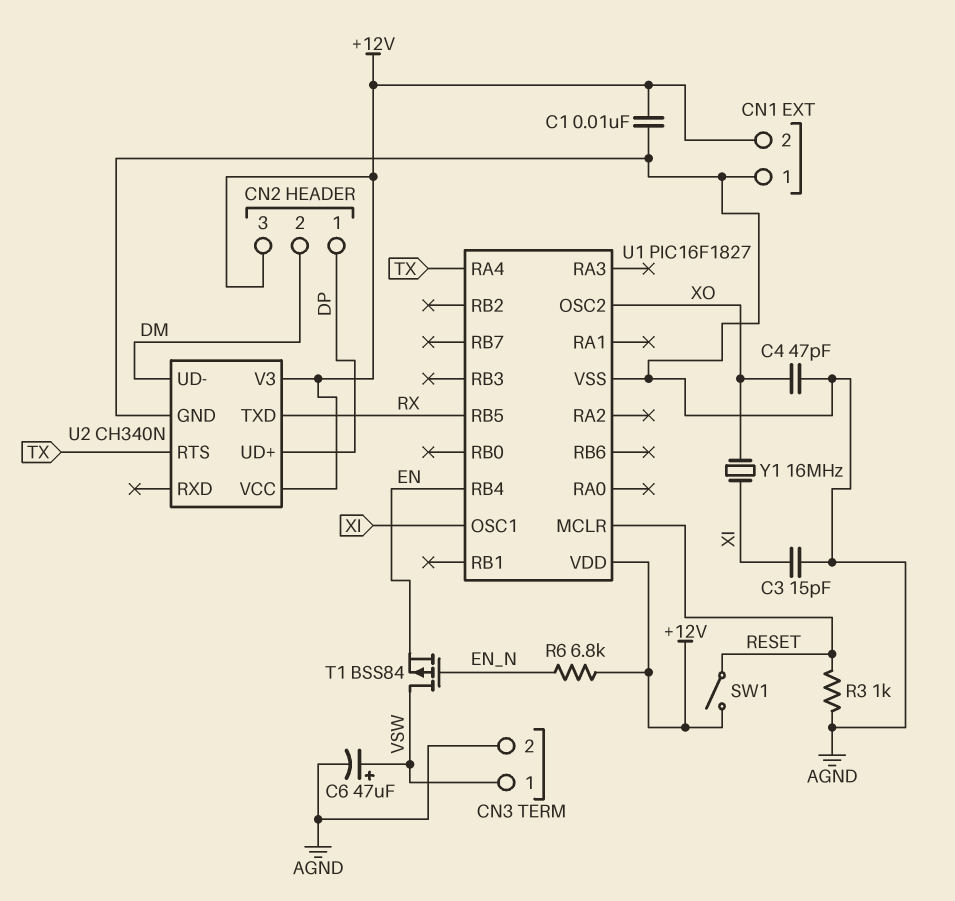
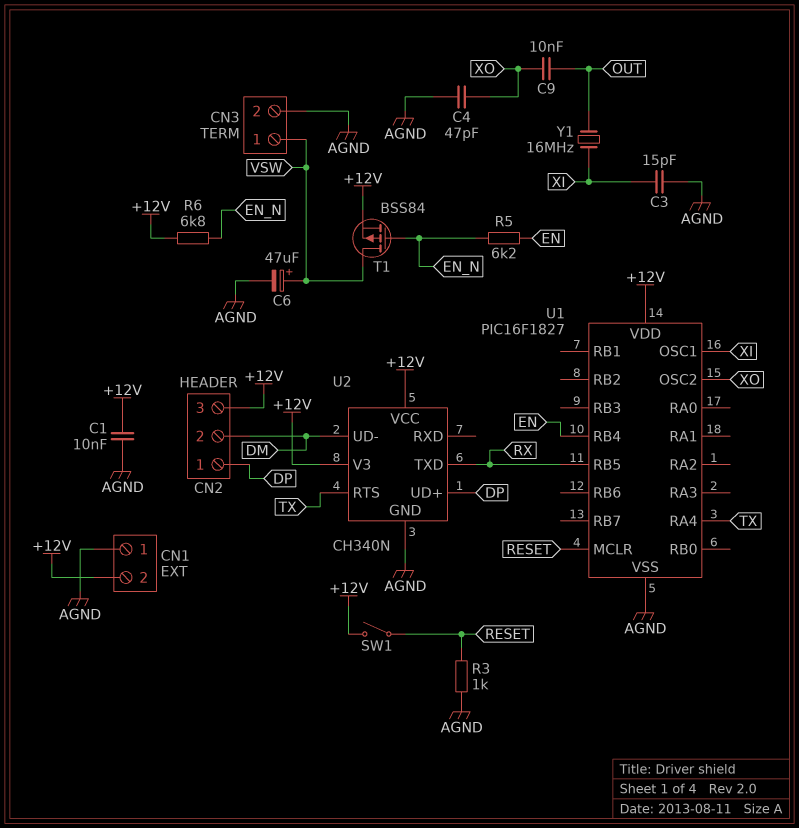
C9: none -> 10nF (OUT, XO)
R5: none -> 6.2k (EN, EN_N)
T1: PMOS BSS84 (G EN_N, D VSW, S EN) -> PMOS BSS84 (G EN_N, D VSW, S +12V)
Y1: 16MHz (XI, XO) -> 16MHz (OUT, XI)

